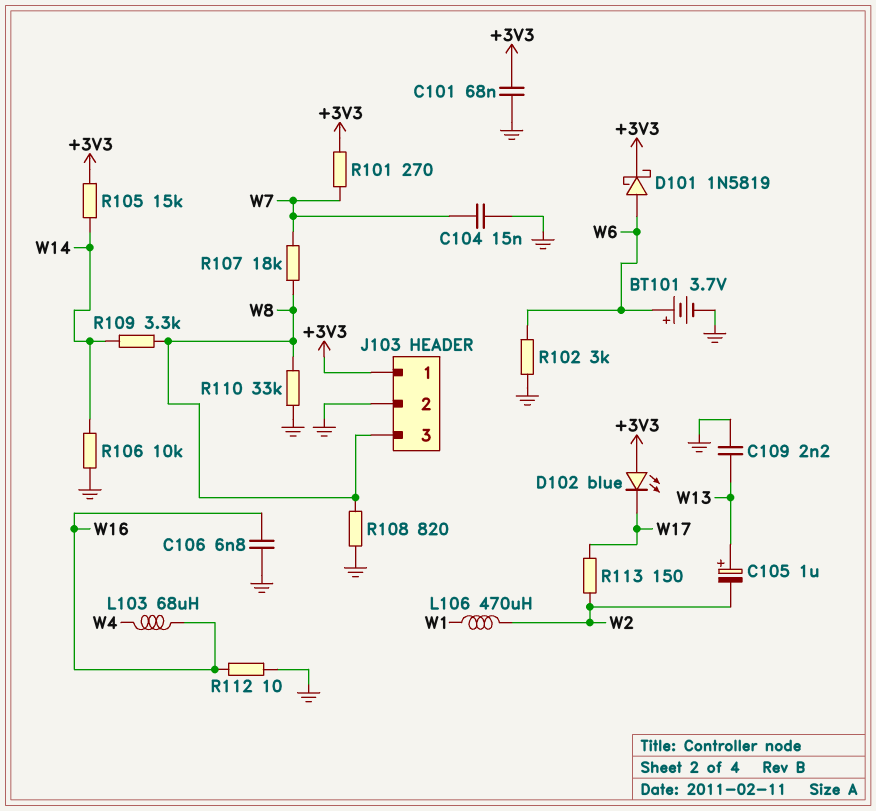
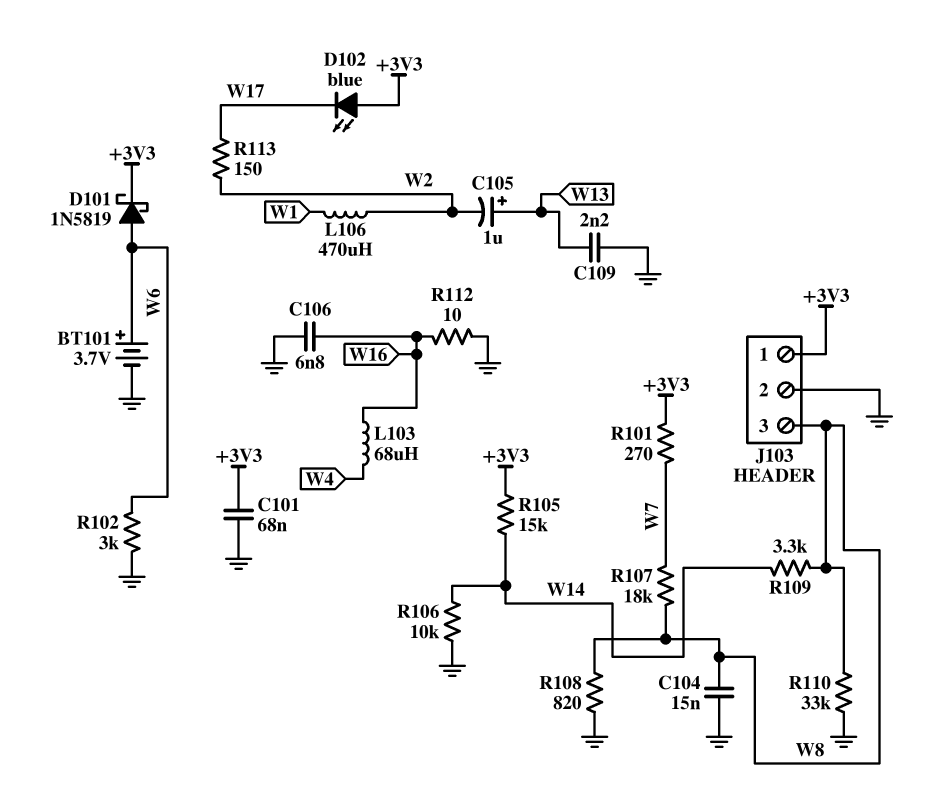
C104: 15nF (GND, W7) -> 15nF (GND, W8)

